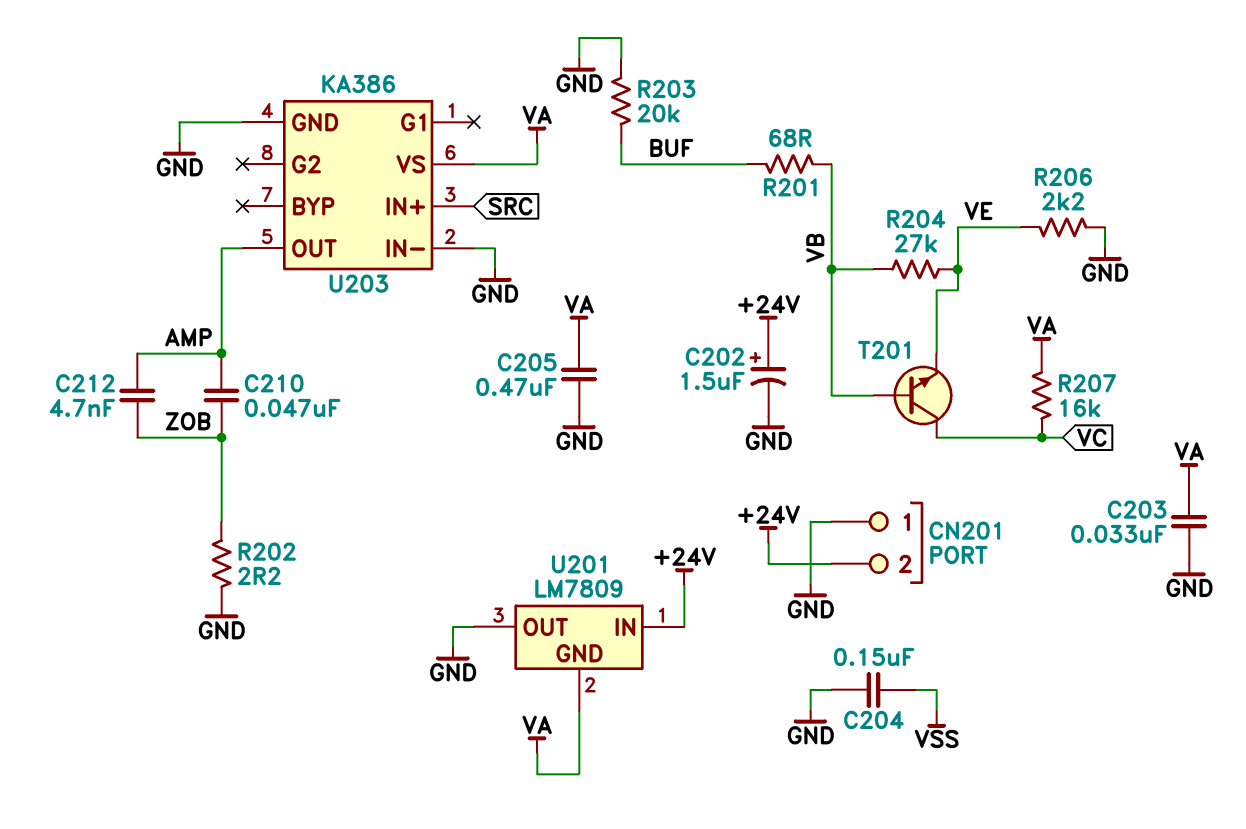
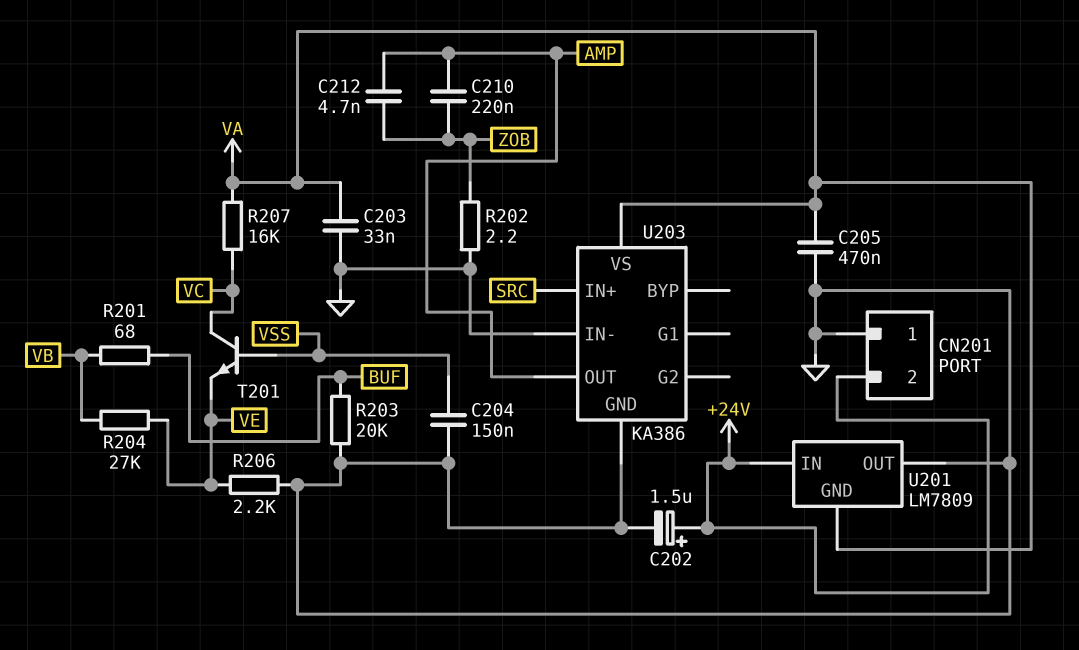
C210: 47nF (AMP, ZOB) -> 220nF (AMP, ZOB)
T201: NPN (B VB, C VC, E VE) -> NPN (B VSS, C VC, E VE)

